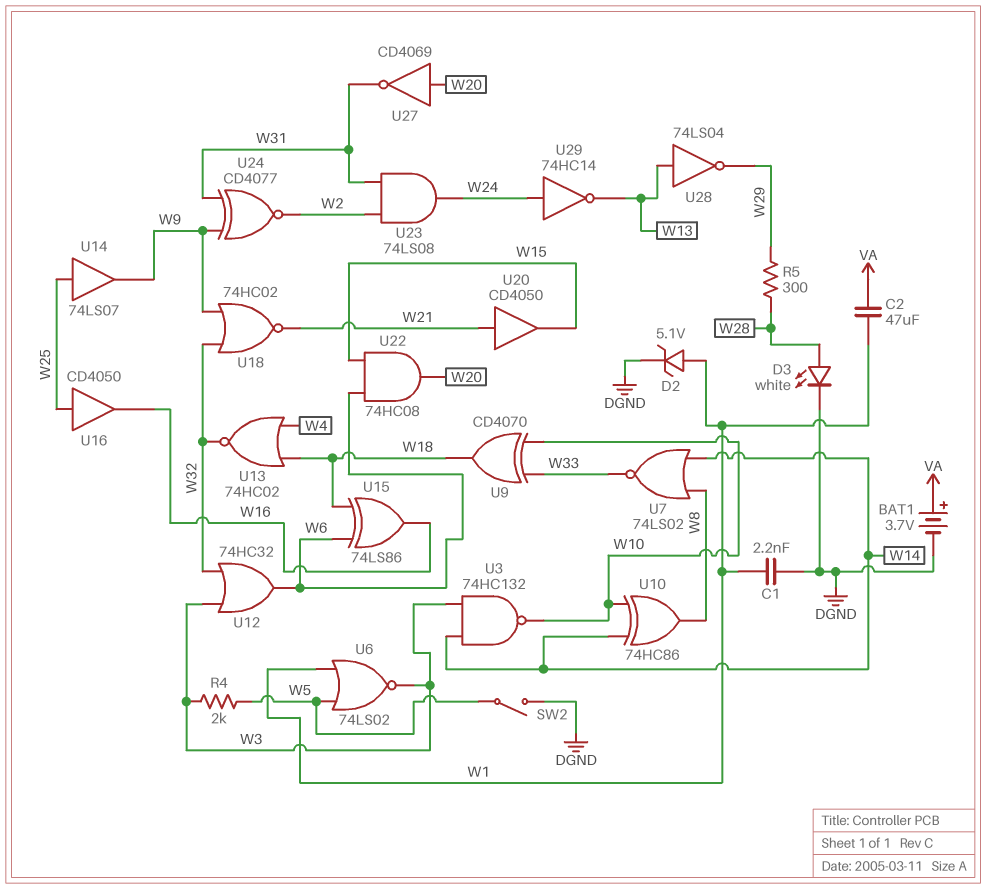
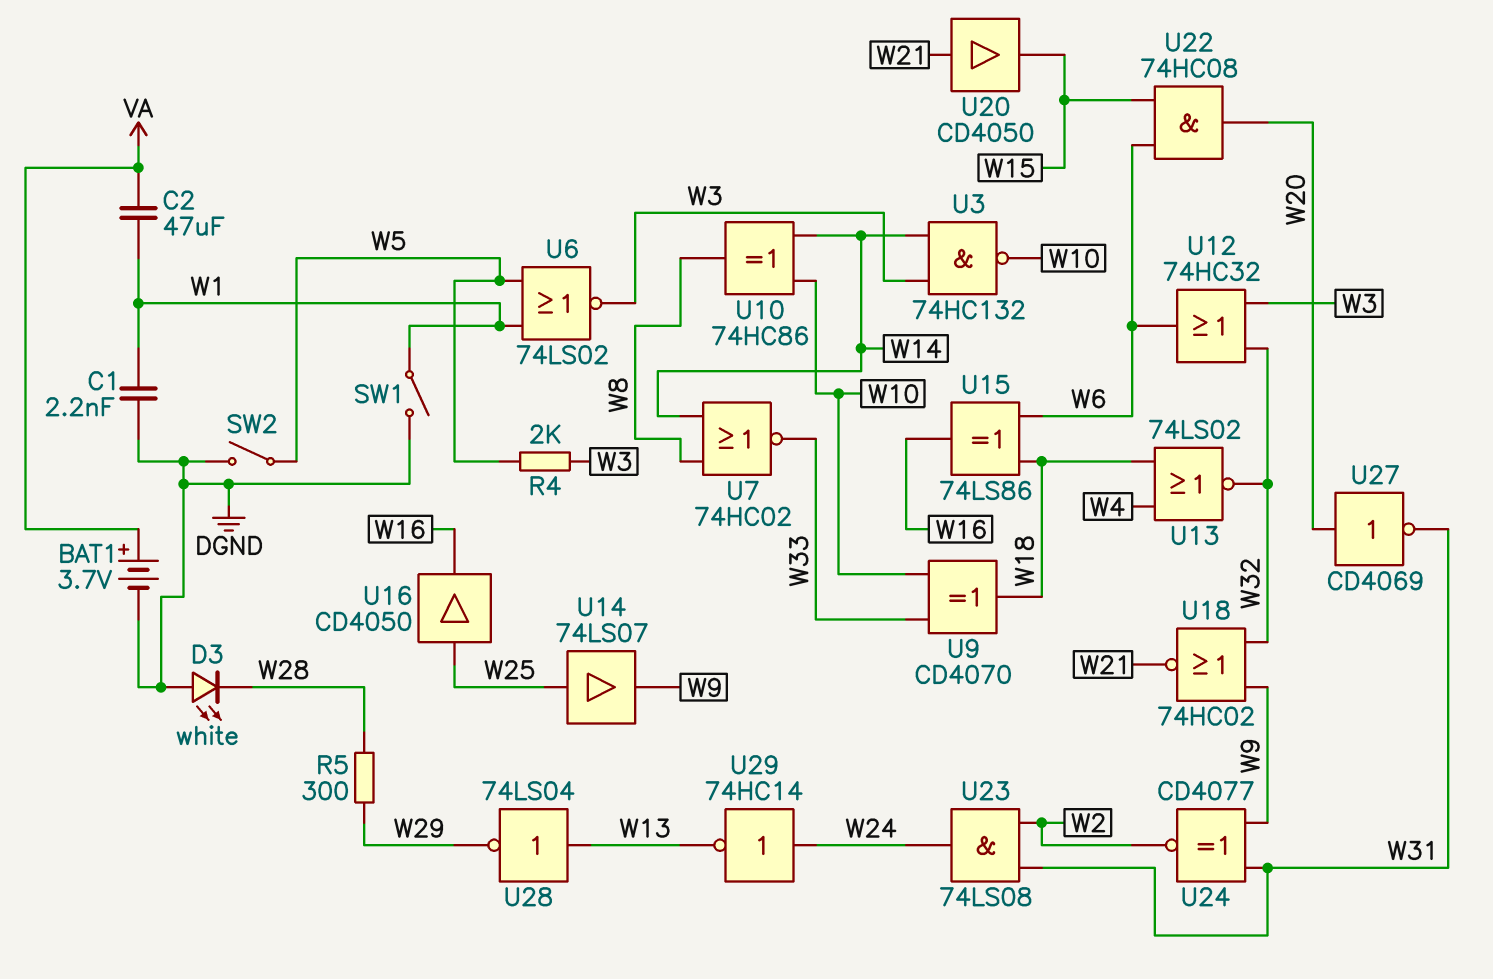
D2: zener 5.1V (A W1, K DGND) -> none
D3: LED white (A W28, K DGND) -> LED white (A DGND, K W28)
SW1: none -> switch (DGND, W1)
U7: NOR 74LS02 (in W8, in W14, out W33) -> NOR 74HC02 (in W8, in W14, out W33)
U13: NOR 74HC02 (in W4, in W18, out W32) -> NOR 74LS02 (in W4, in W18, out W32)

